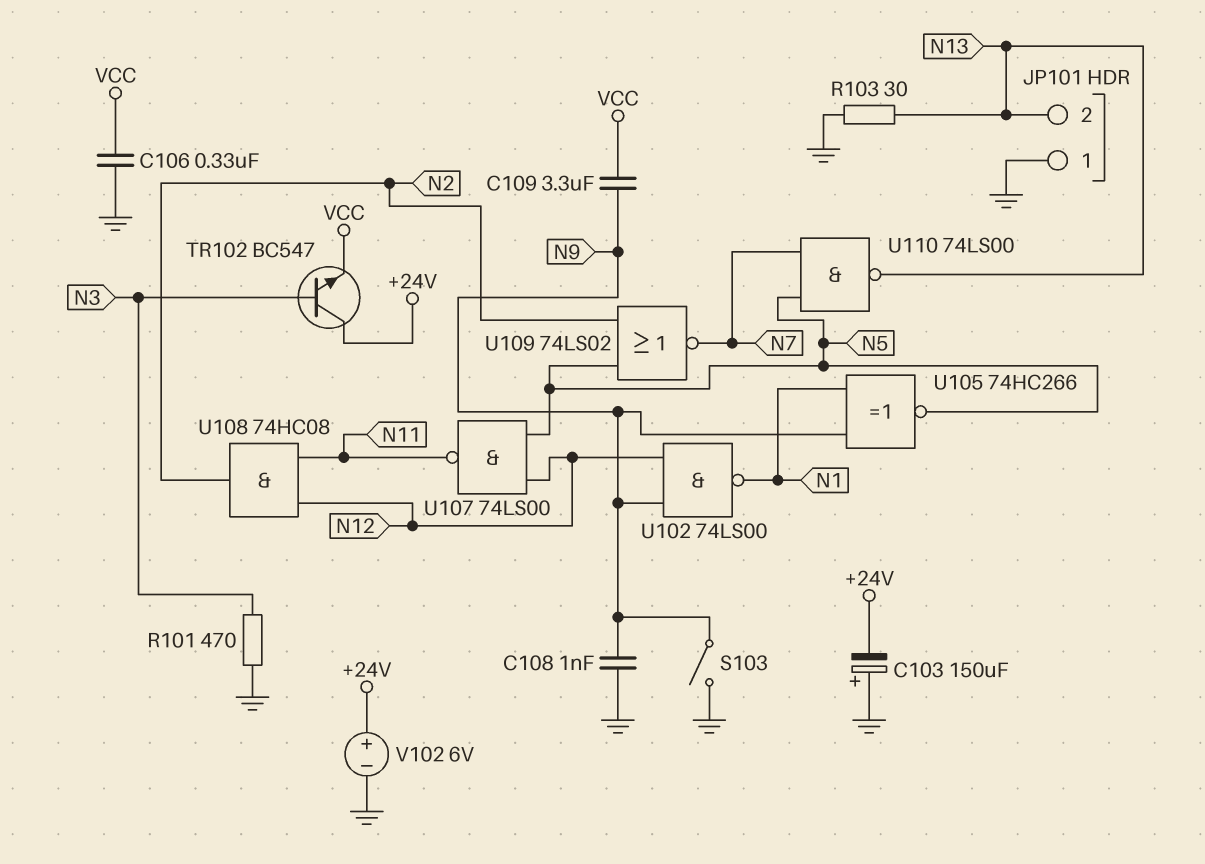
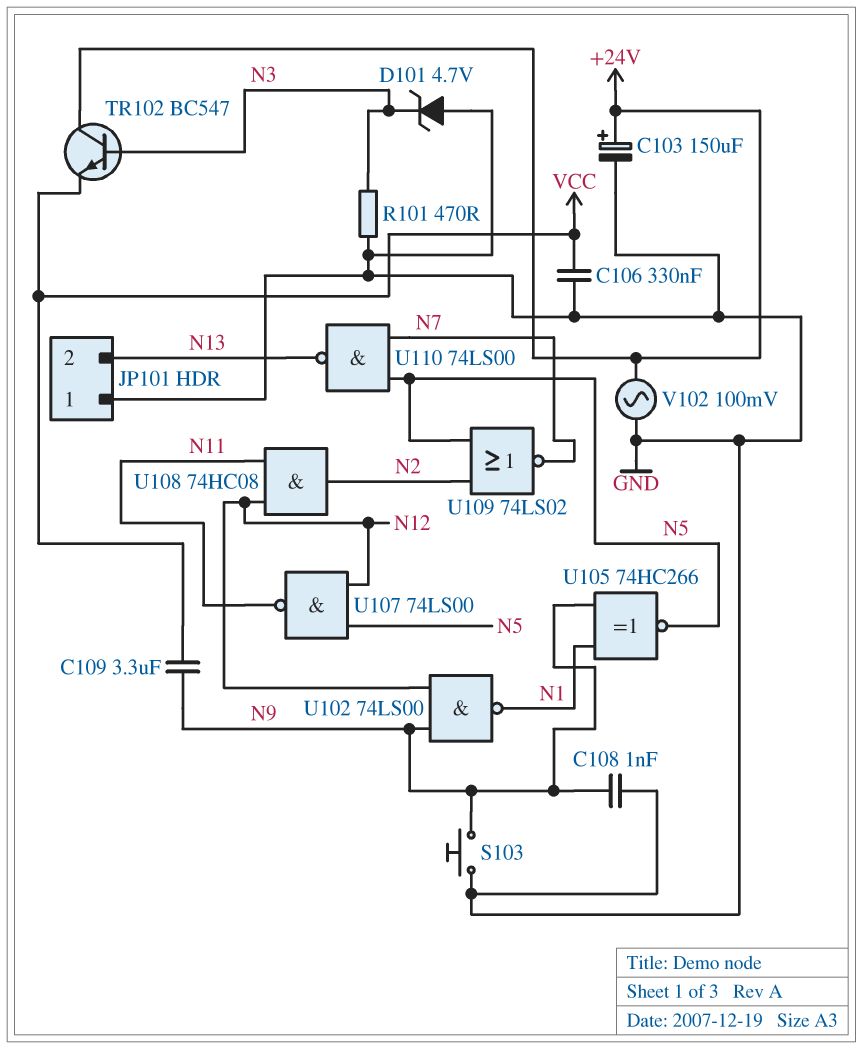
C103: 150uF (plus GND, minus +24V) -> 150uF (plus +24V, minus GND)
D101: none -> zener 4.7V (A GND, K N3)
R103: 30 (GND, N13) -> none
S103: switch (GND, N9) -> button (GND, N9)
V102: 6V (plus +24V, minus GND) -> AC 100mV (+24V, GND)

